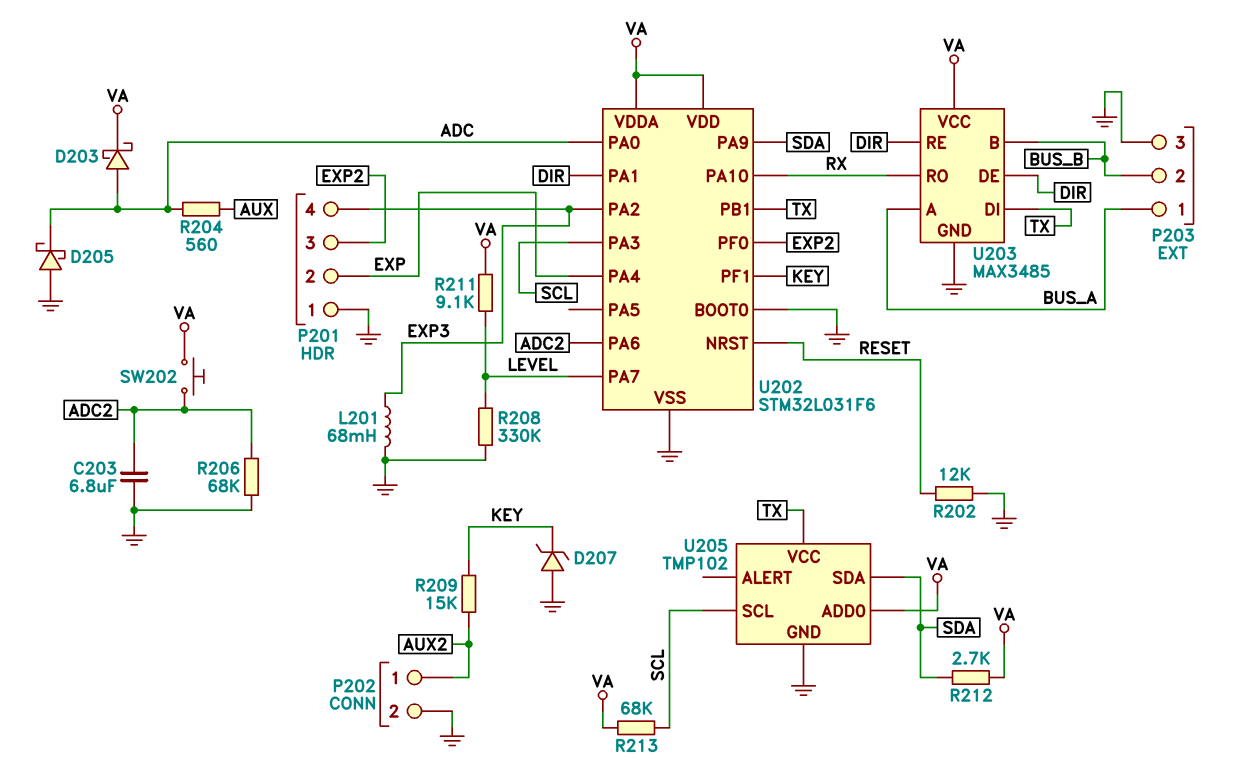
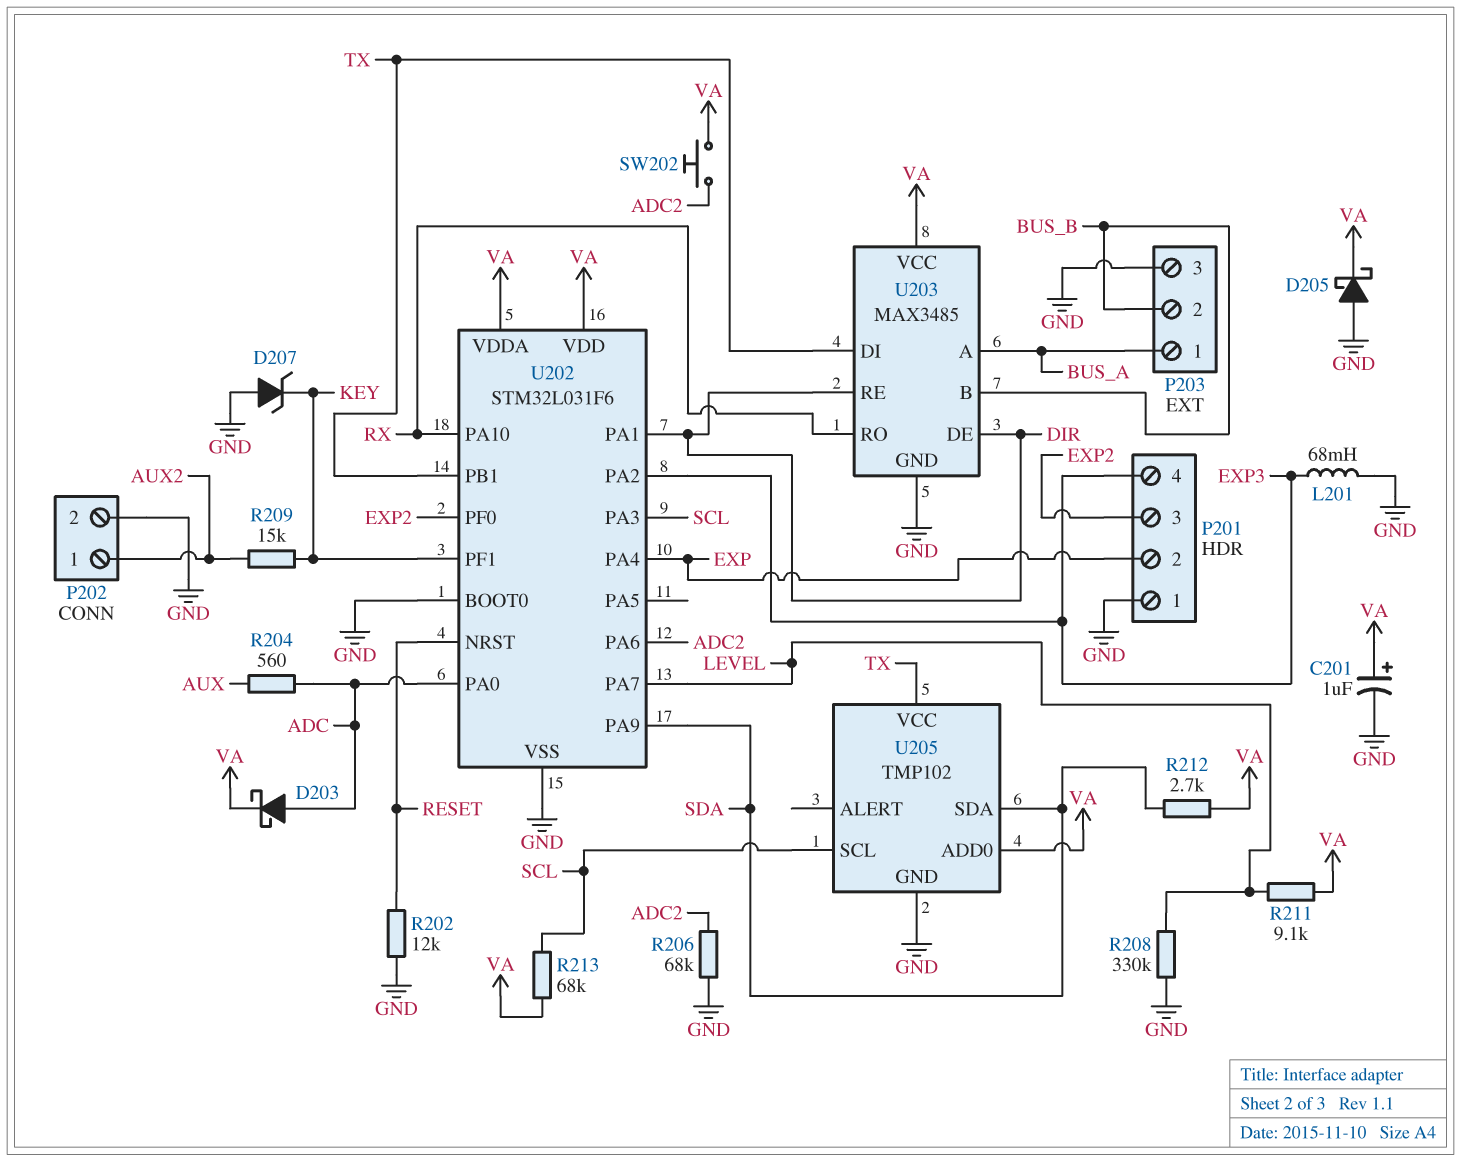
C201: none -> 1uF (plus VA, minus GND)
C203: 6.8uF (ADC2, GND) -> none
D205: schottky (A GND, K ADC) -> schottky (A GND, K VA)

